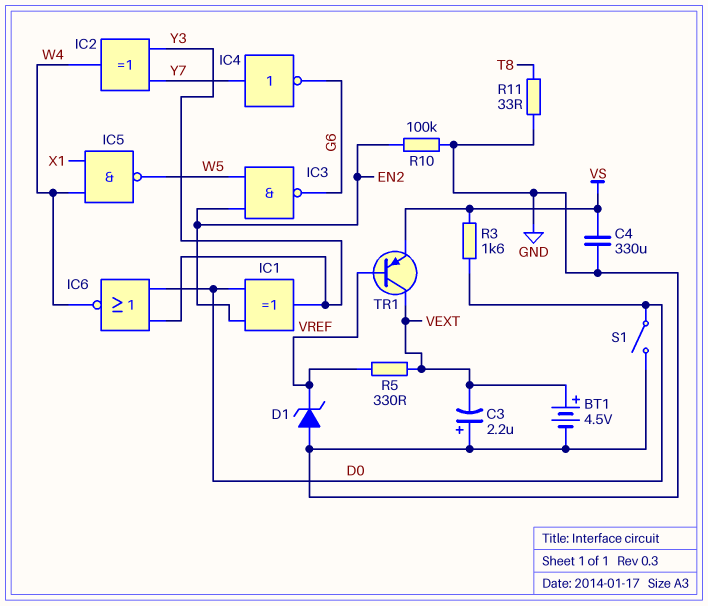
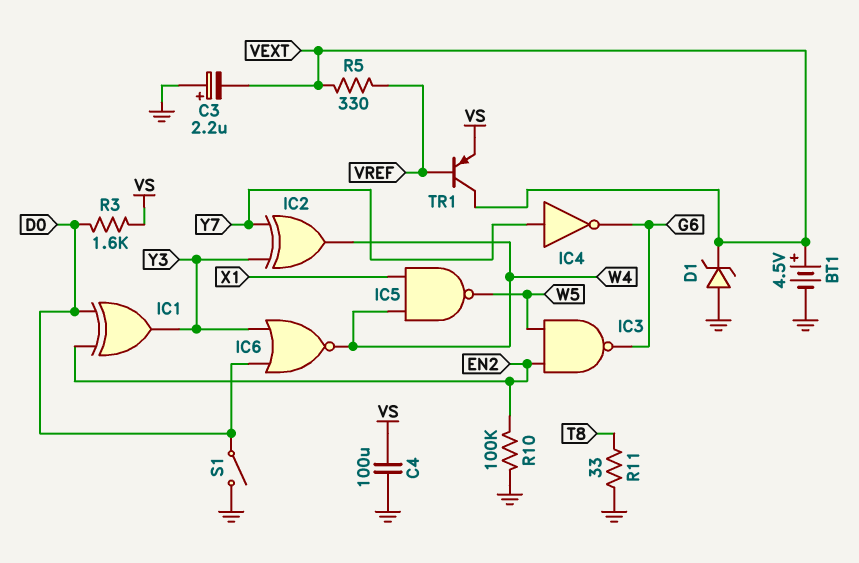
C4: 330uF (GND, VS) -> 100uF (GND, VS)
D1: zener (A GND, K VREF) -> zener (A GND, K VEXT)

